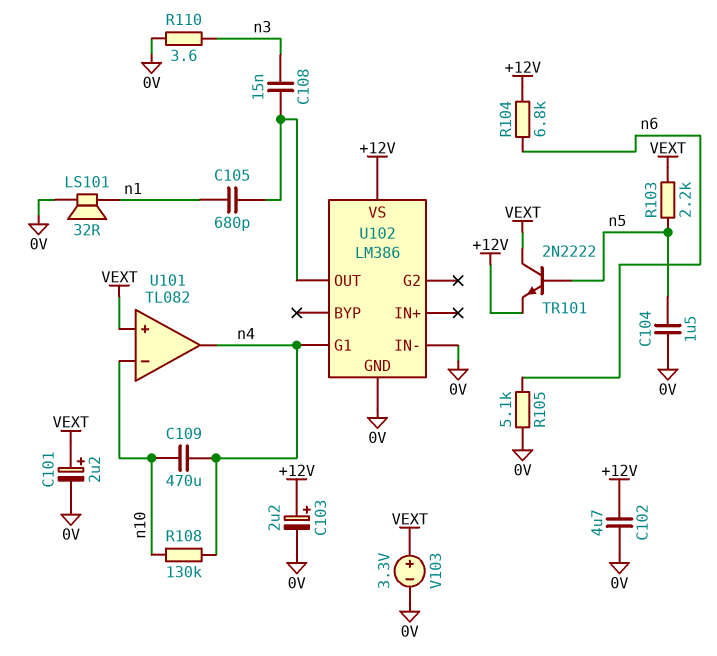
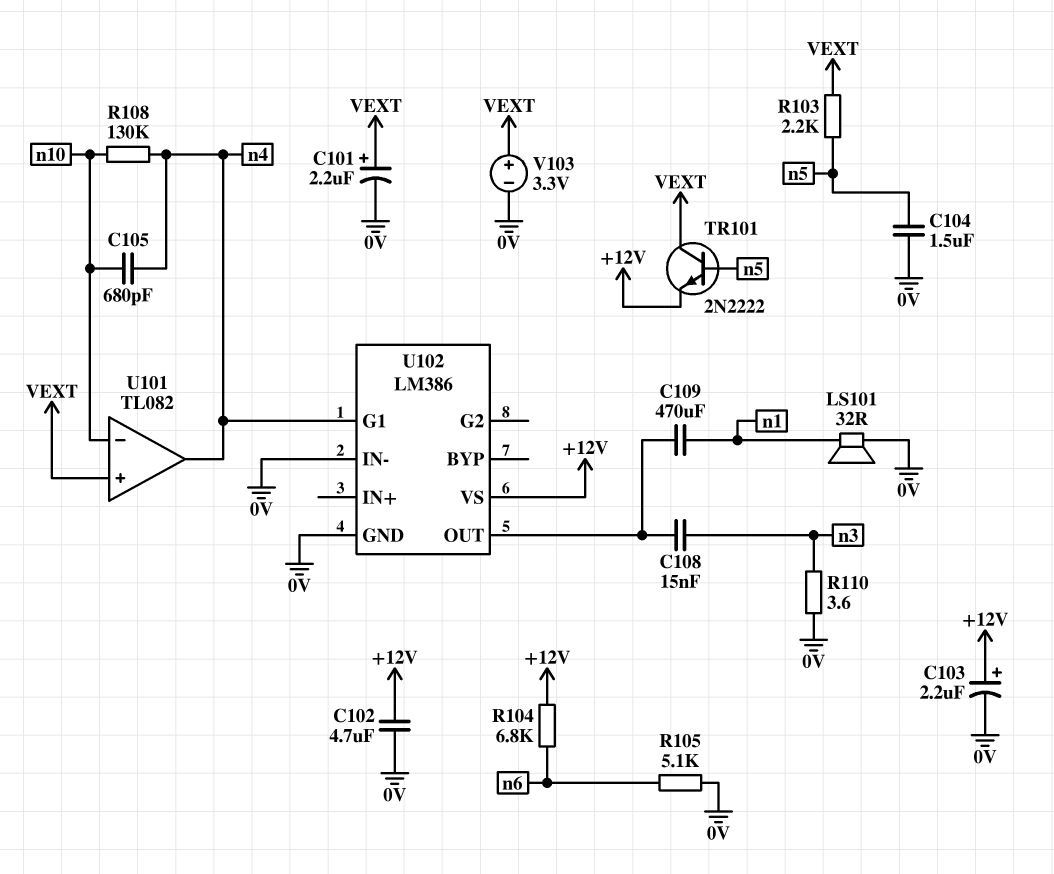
C105: 680pF (U102/OUT, n1) -> 680pF (n4, n10)
C109: 470uF (n4, n10) -> 470uF (U102/OUT, n1)

